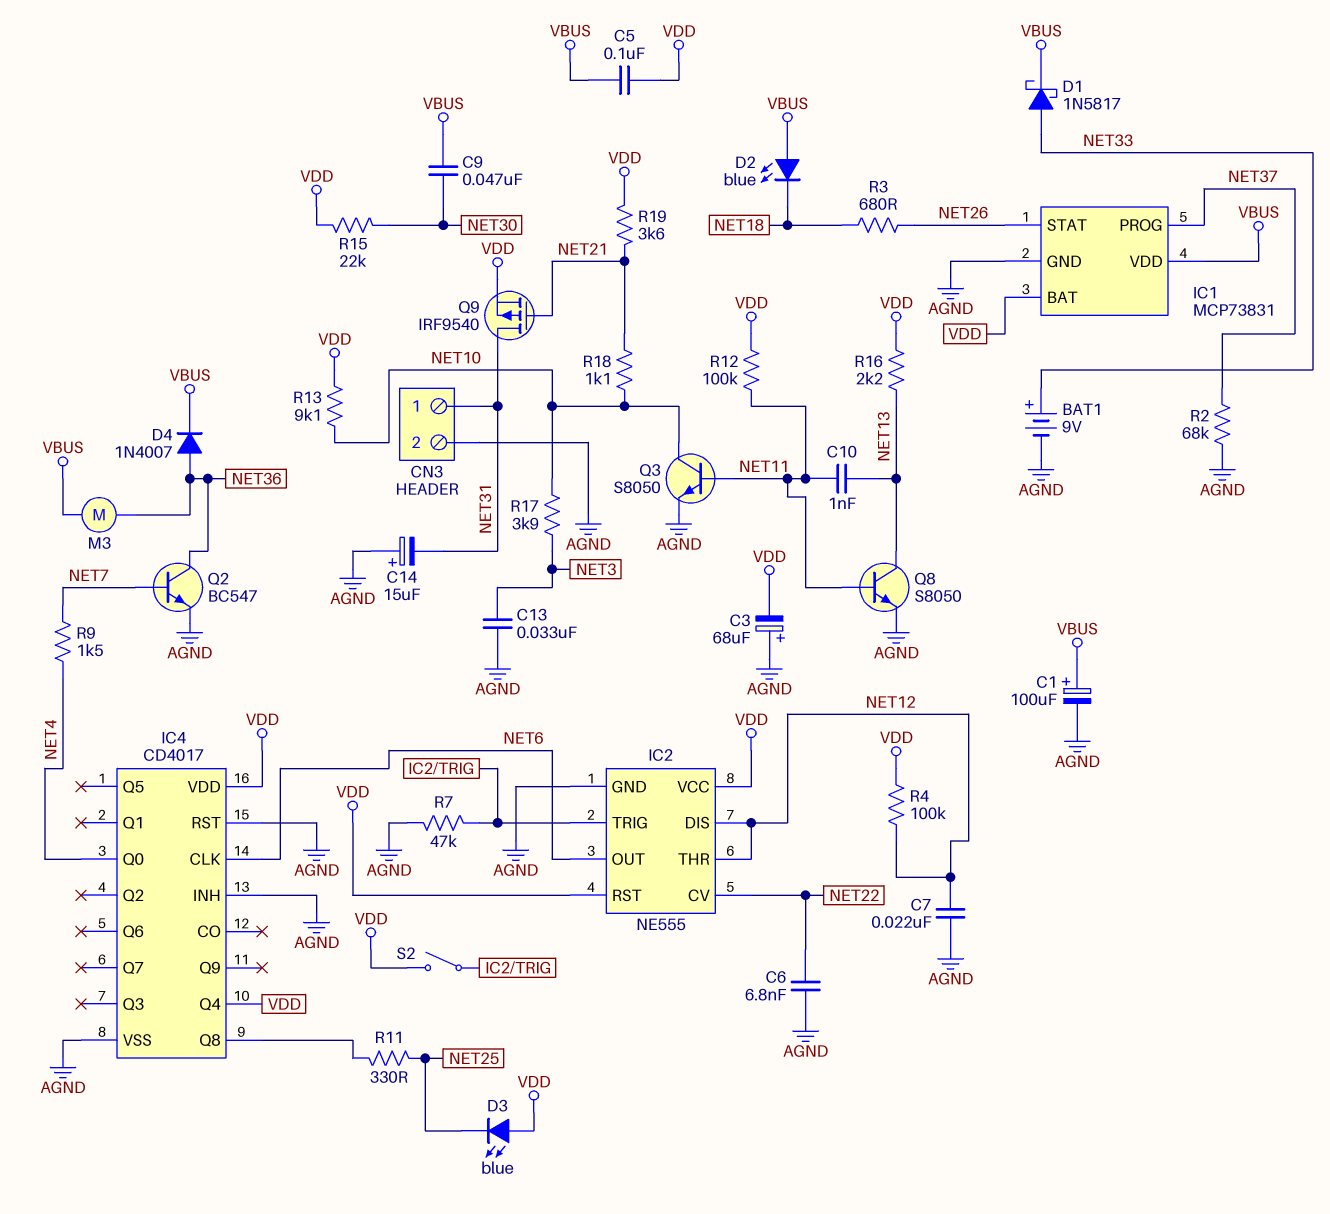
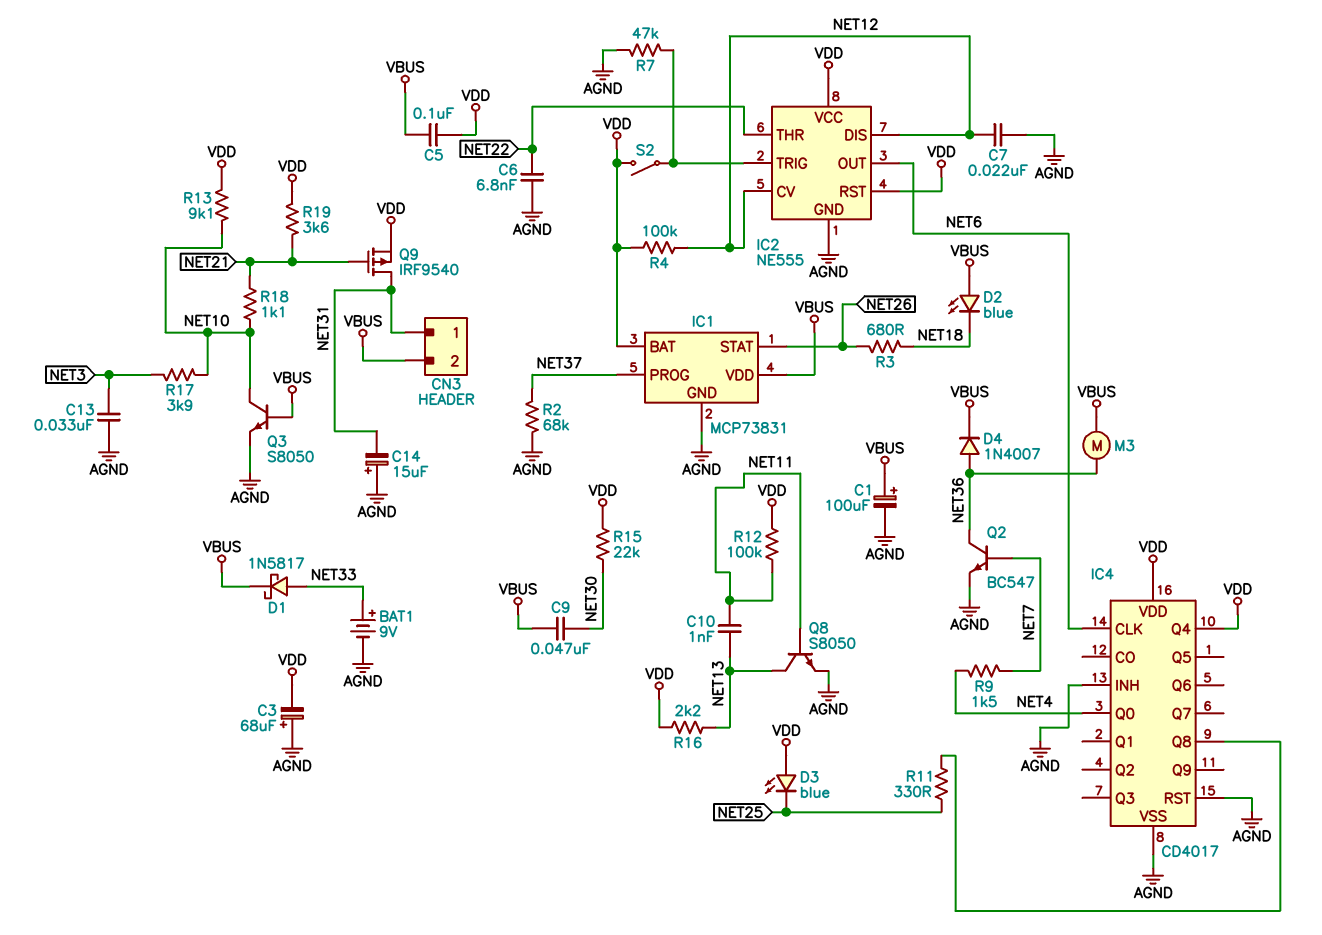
CN3 pin 2: AGND -> VBUS
IC2 pin CV: NET22 -> NET12
IC2 pin THR: NET12 -> NET22
Q3: NPN S8050 (B NET11, C NET10, E AGND) -> NPN S8050 (B VBUS, C NET10, E AGND)

